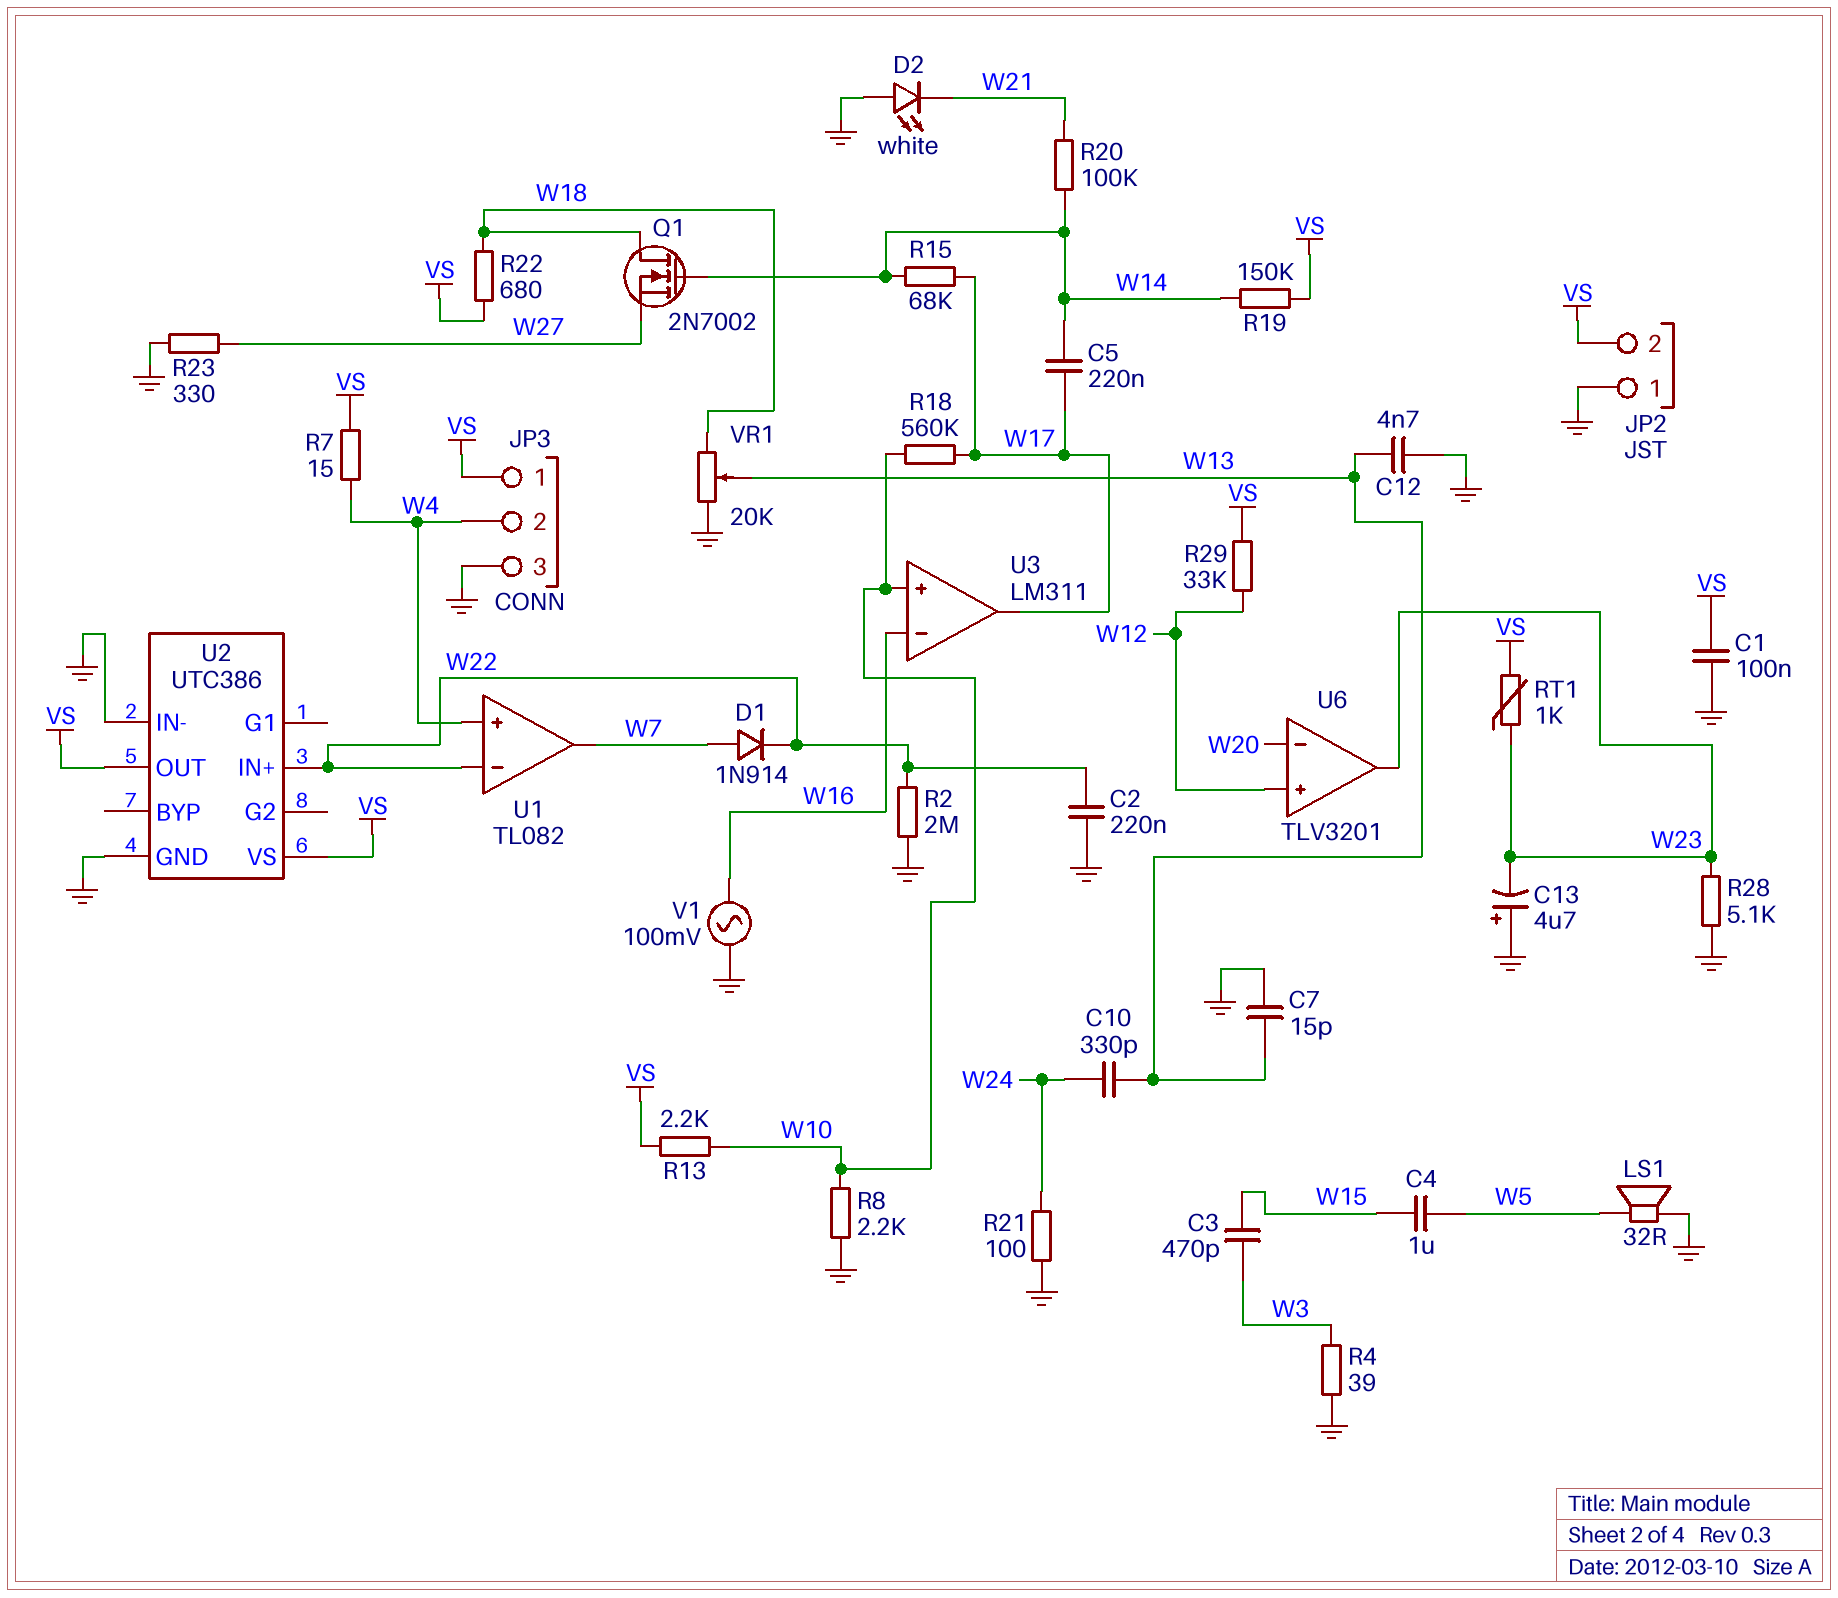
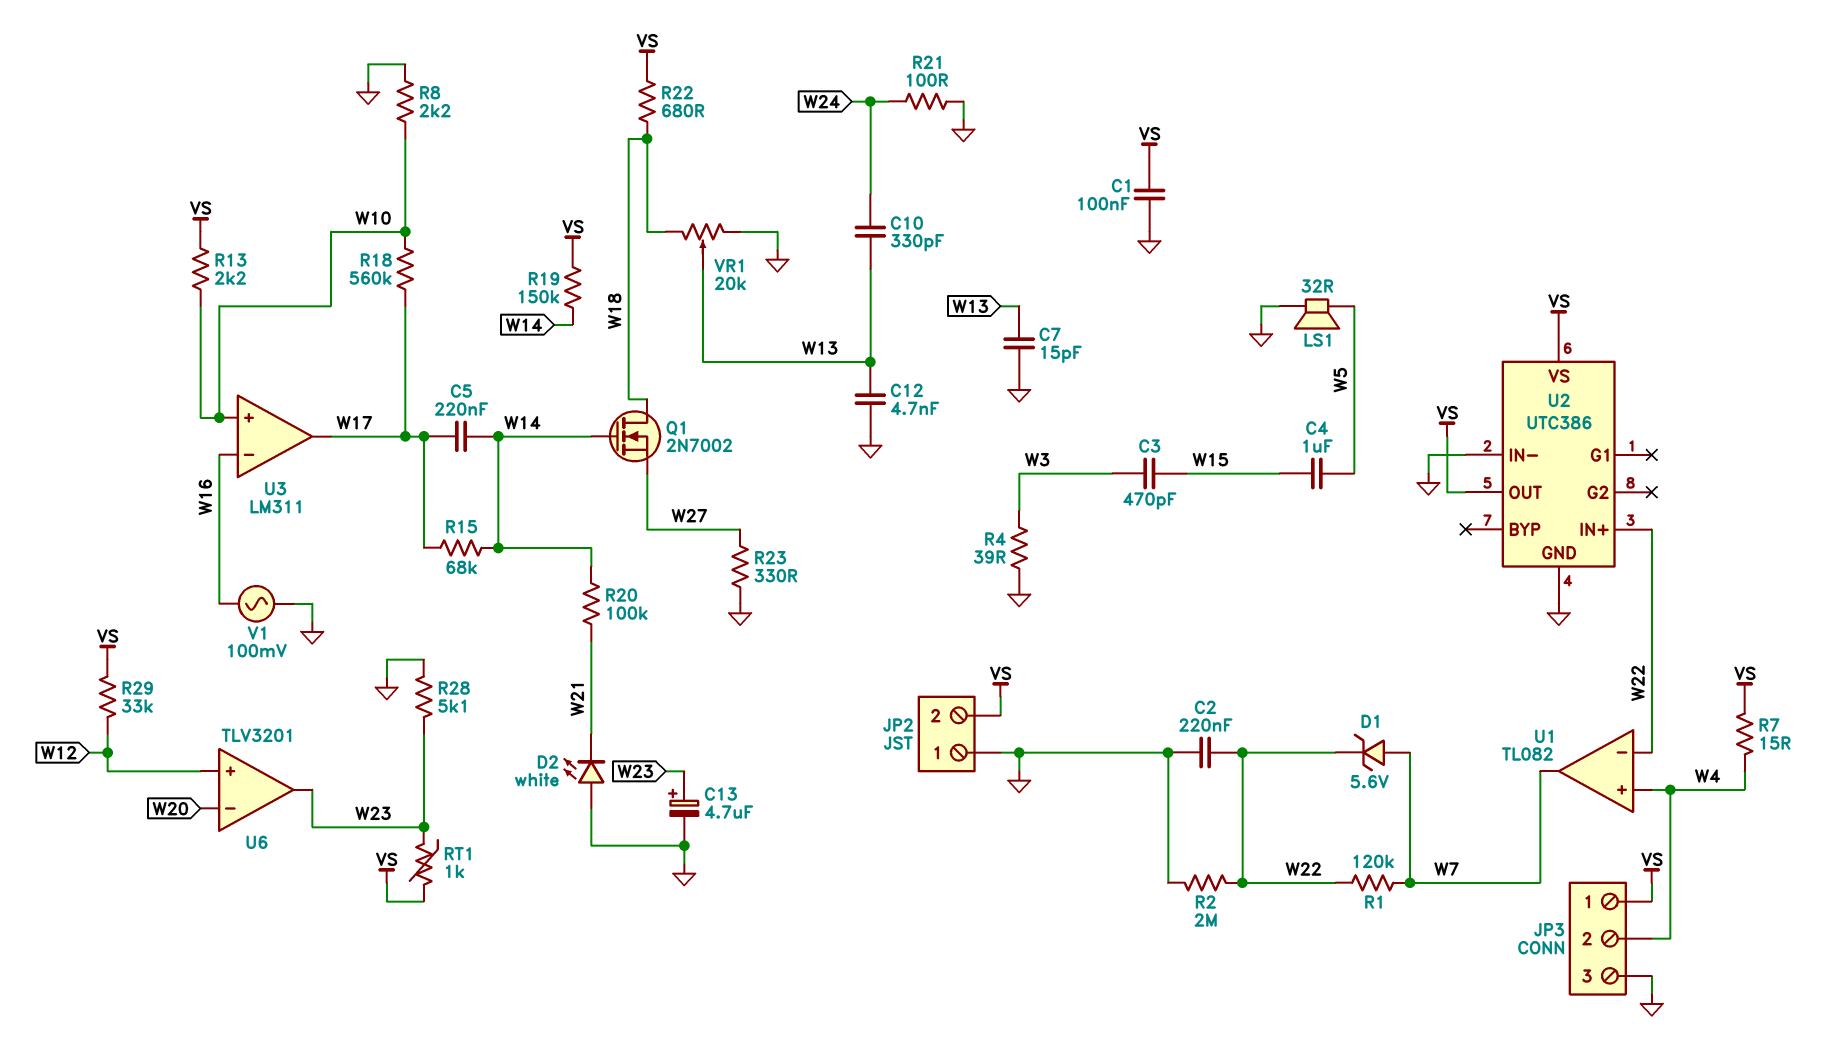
C13: 4.7uF (plus GND, minus W23) -> 4.7uF (plus W23, minus GND)
D1: diode 1N914 (A W7, K W22) -> zener 5.6V (A W7, K W22)
R1: none -> 120k (W7, W22)

